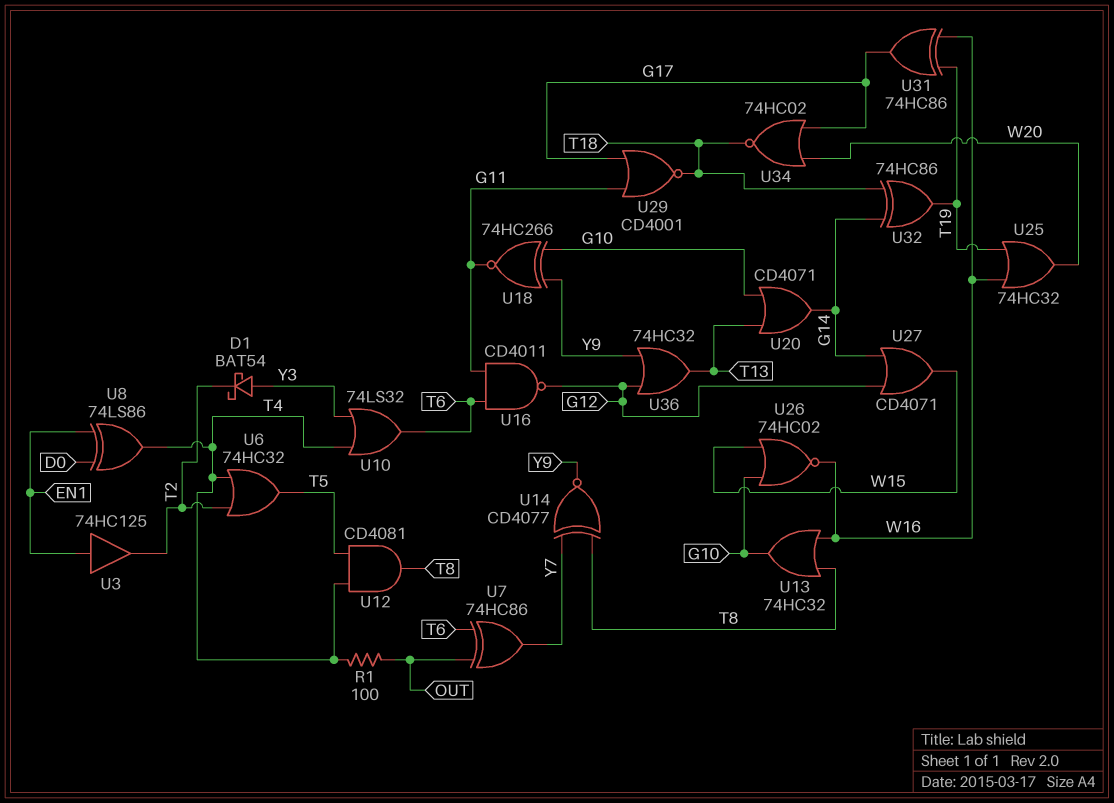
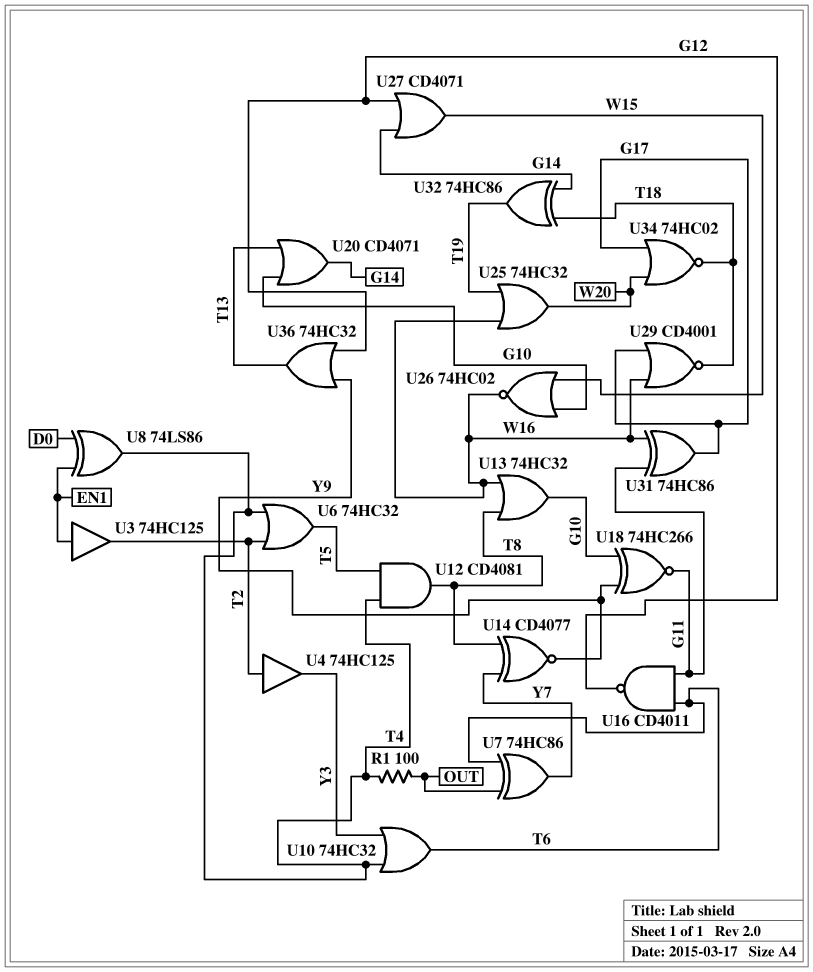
D1: schottky BAT54 (A Y3, K T2) -> none
U4: none -> buffer 74HC125 (in T2, out Y3)
U10: OR 74LS32 (in T4, in Y3, out T6) -> OR 74HC32 (in T4, in Y3, out T6)
U29: NOR CD4001 (in G11, in G17, out T18) -> NOR CD4001 (in G17, in W16, out T18)
U31: XOR 74HC86 (in T19, in W16, out G17) -> XOR 74HC86 (in G11, in W16, out G17)

